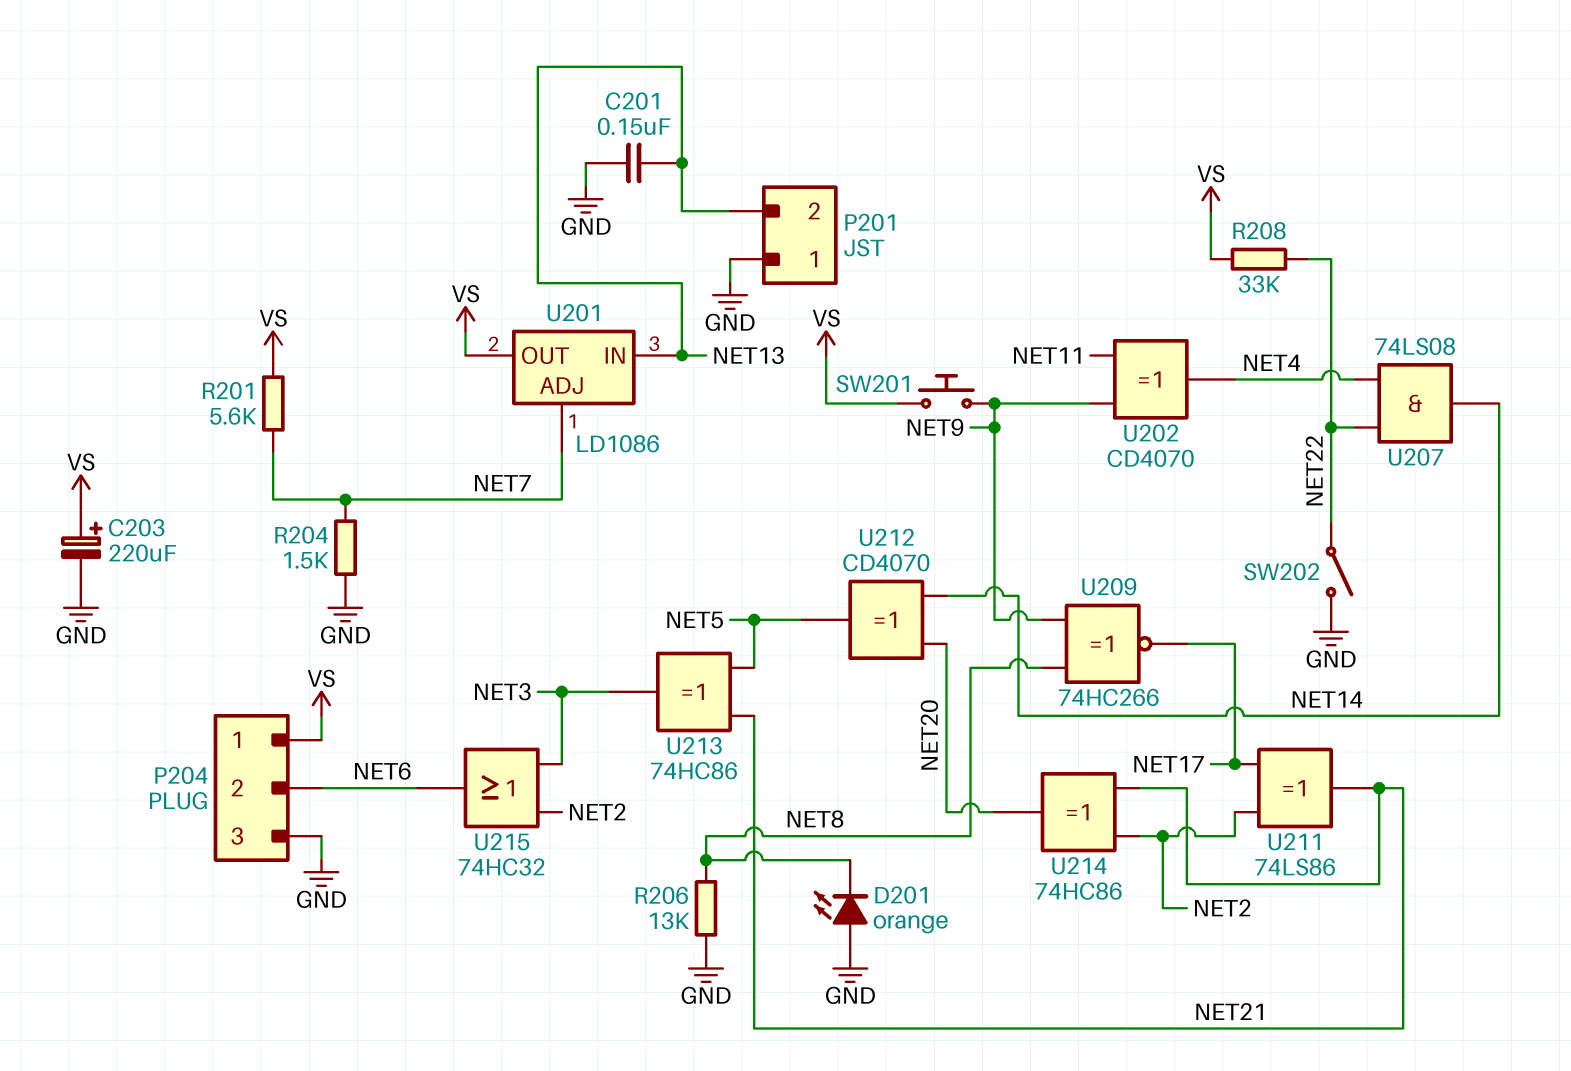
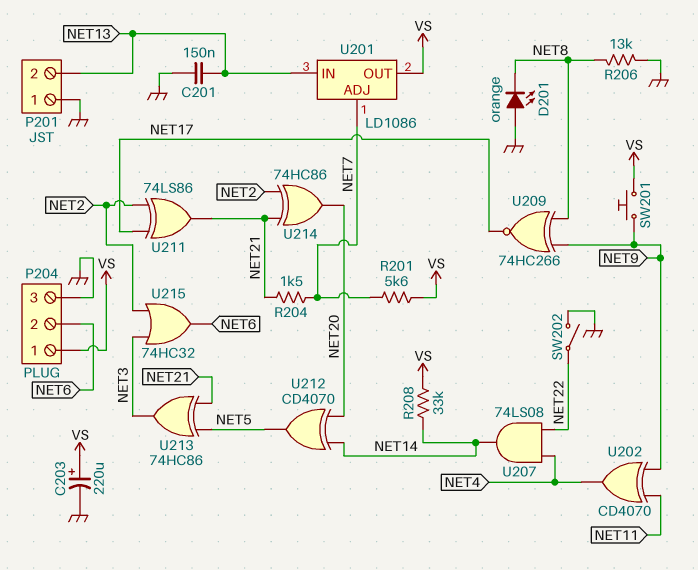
R204: 1.5k (GND, NET7) -> 1.5k (NET7, NET21)
R208: 33k (NET22, VS) -> 33k (NET14, VS)

